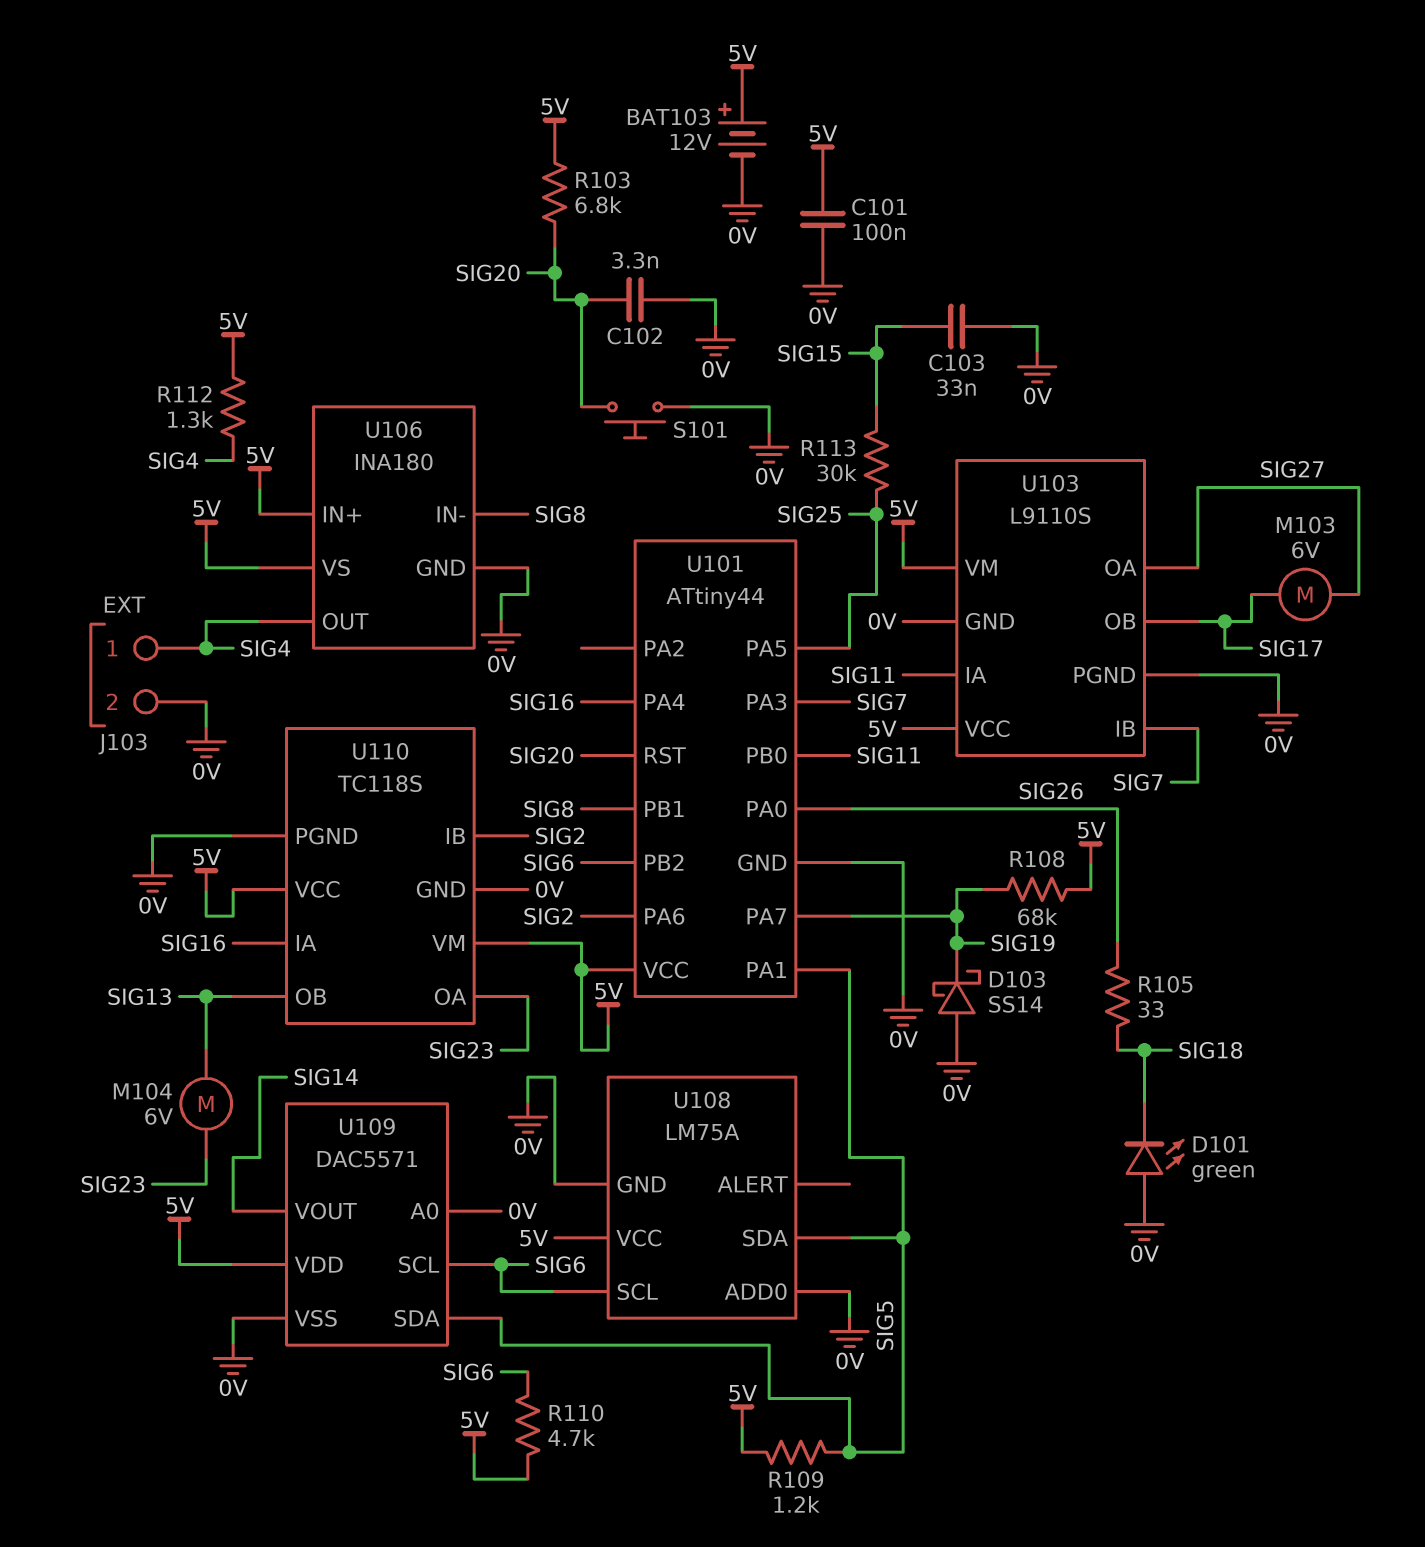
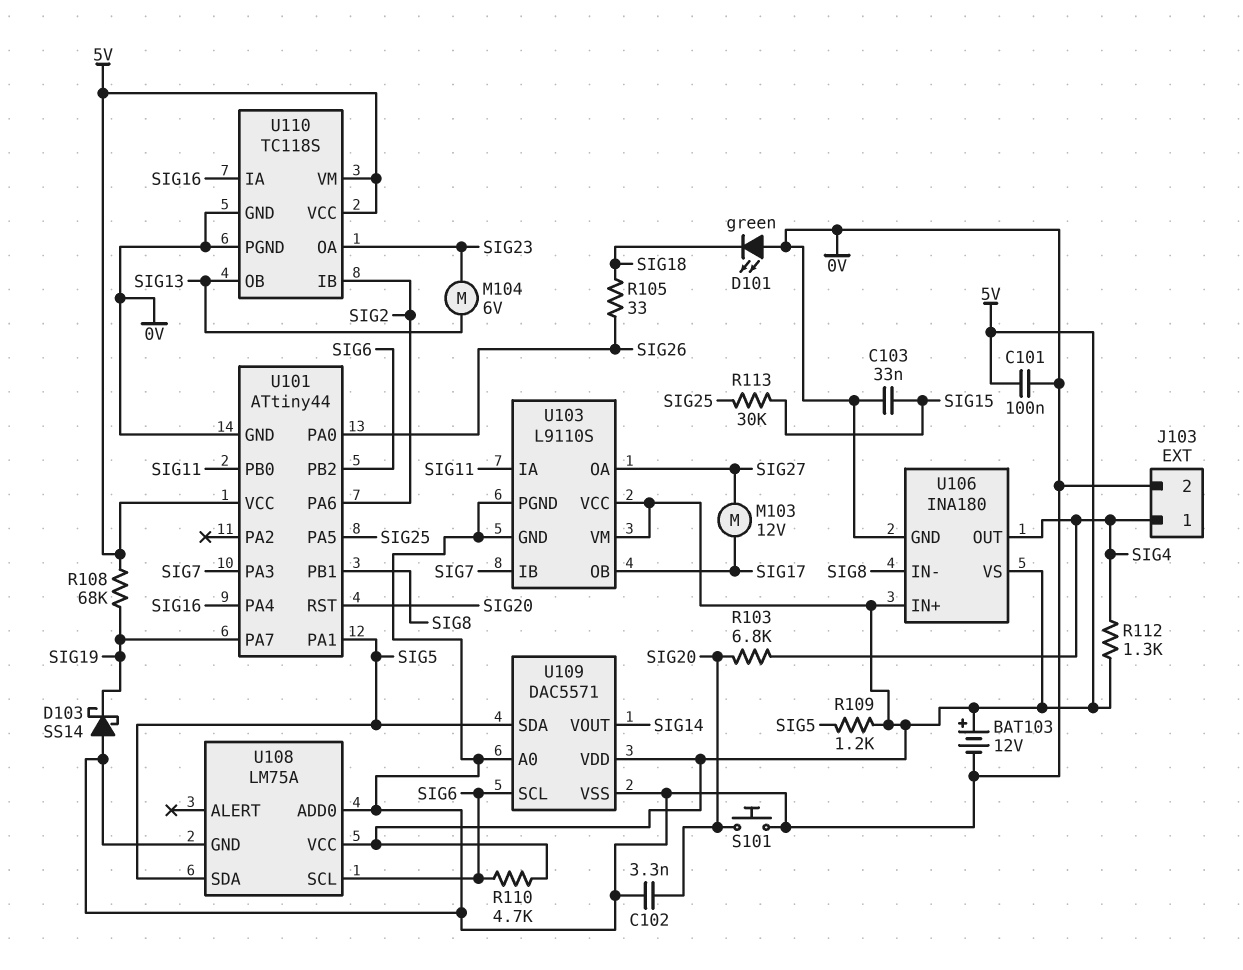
M103: motor 6V (SIG17, SIG27) -> motor 12V (SIG17, SIG27)
R103: 6.8k (5V, SIG20) -> 6.8k (SIG4, SIG20)

